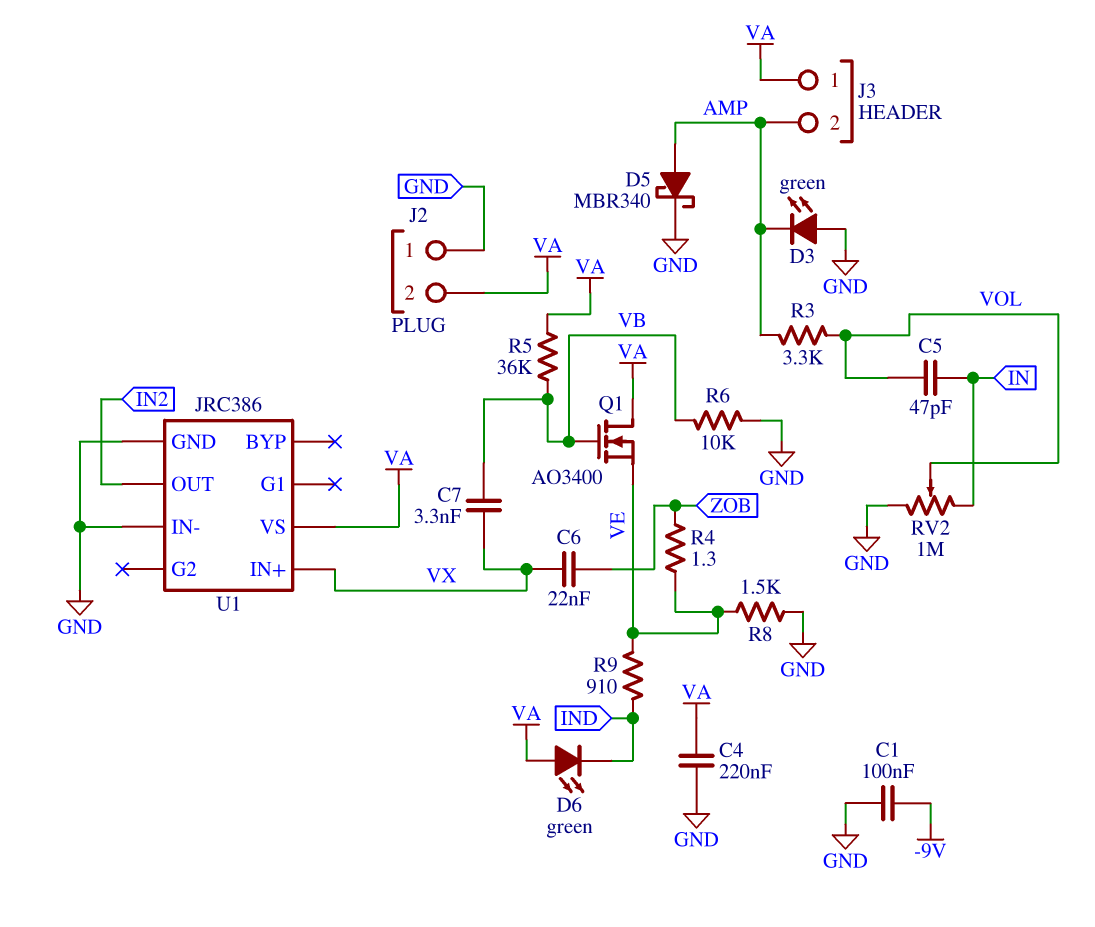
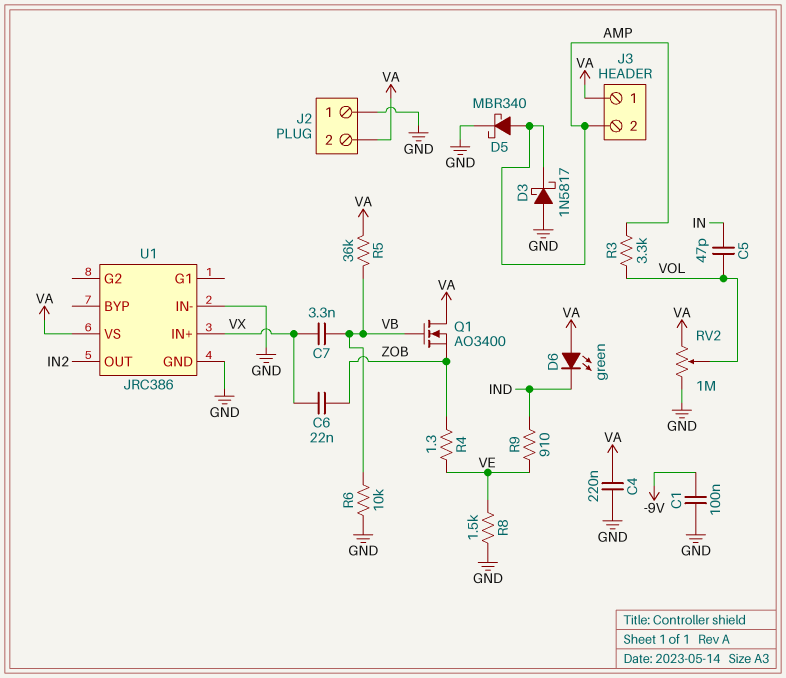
D3: LED green (A GND, K AMP) -> schottky 1N5817 (A GND, K AMP)
Q1: NMOS AO3400 (G VB, D VA, S VE) -> NMOS AO3400 (G VB, D VA, S ZOB)
RV2: 1M (GND, IN, wiper VOL) -> 1M (GND, VA, wiper VOL)

